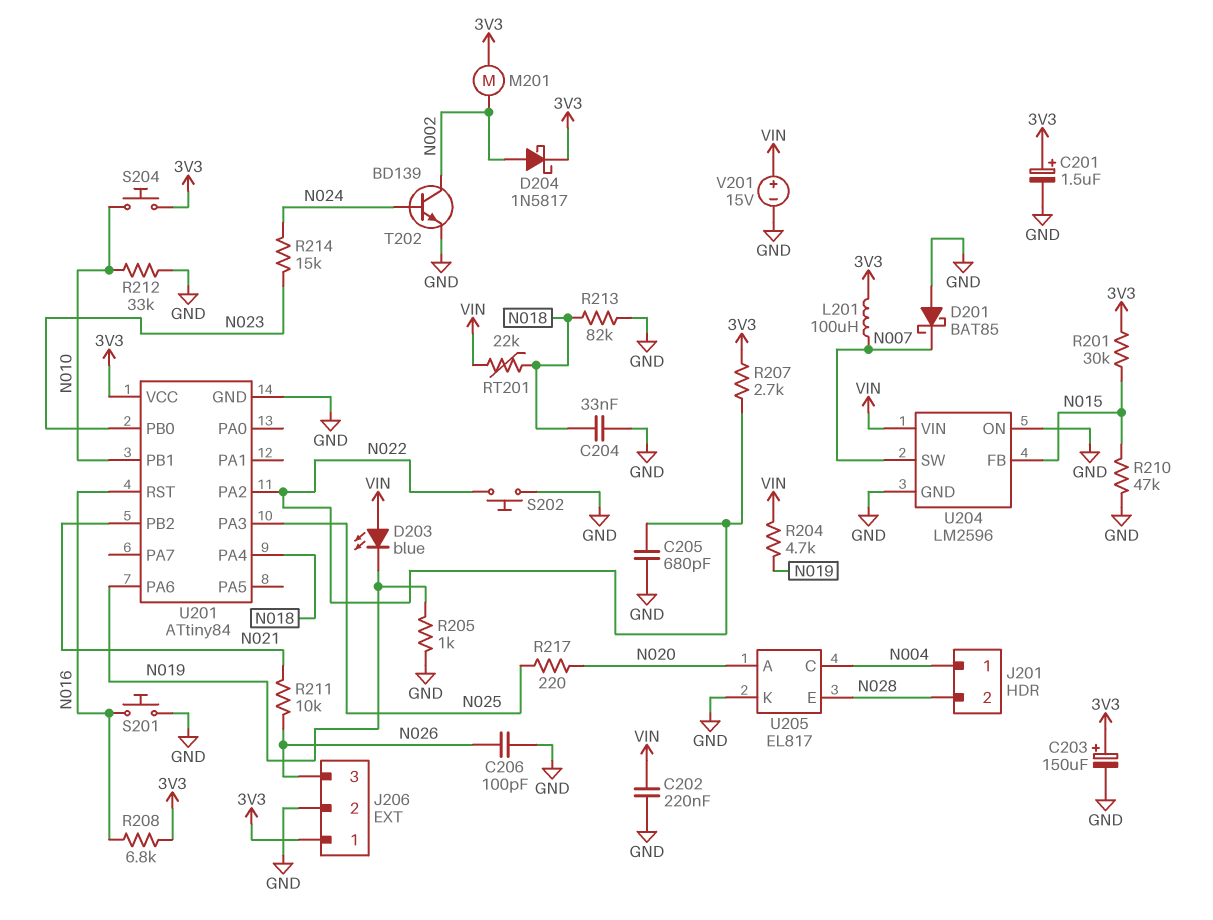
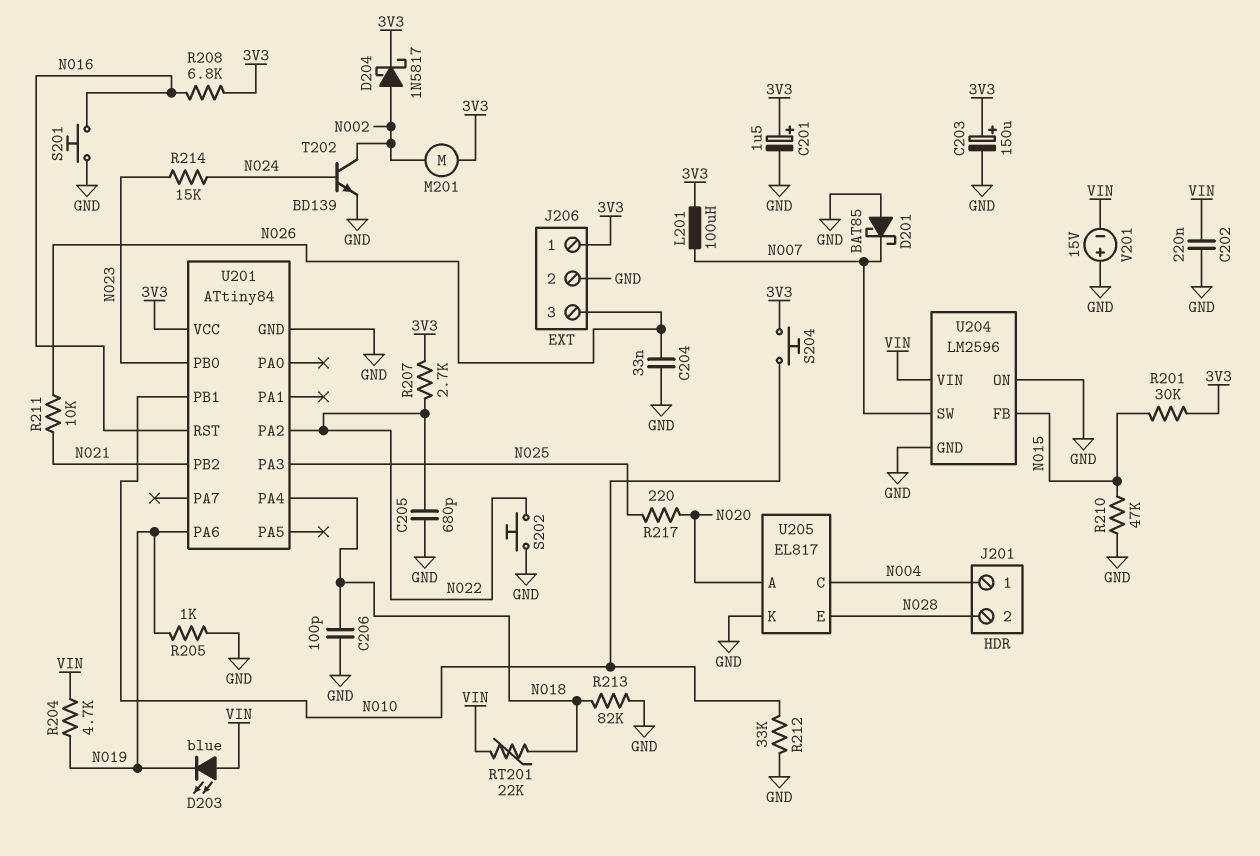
C204: 33nF (GND, N018) -> 33nF (GND, N026)
C206: 100pF (GND, N026) -> 100pF (GND, N018)
V201: 15V (plus VIN, minus GND) -> 15V (plus GND, minus VIN)

